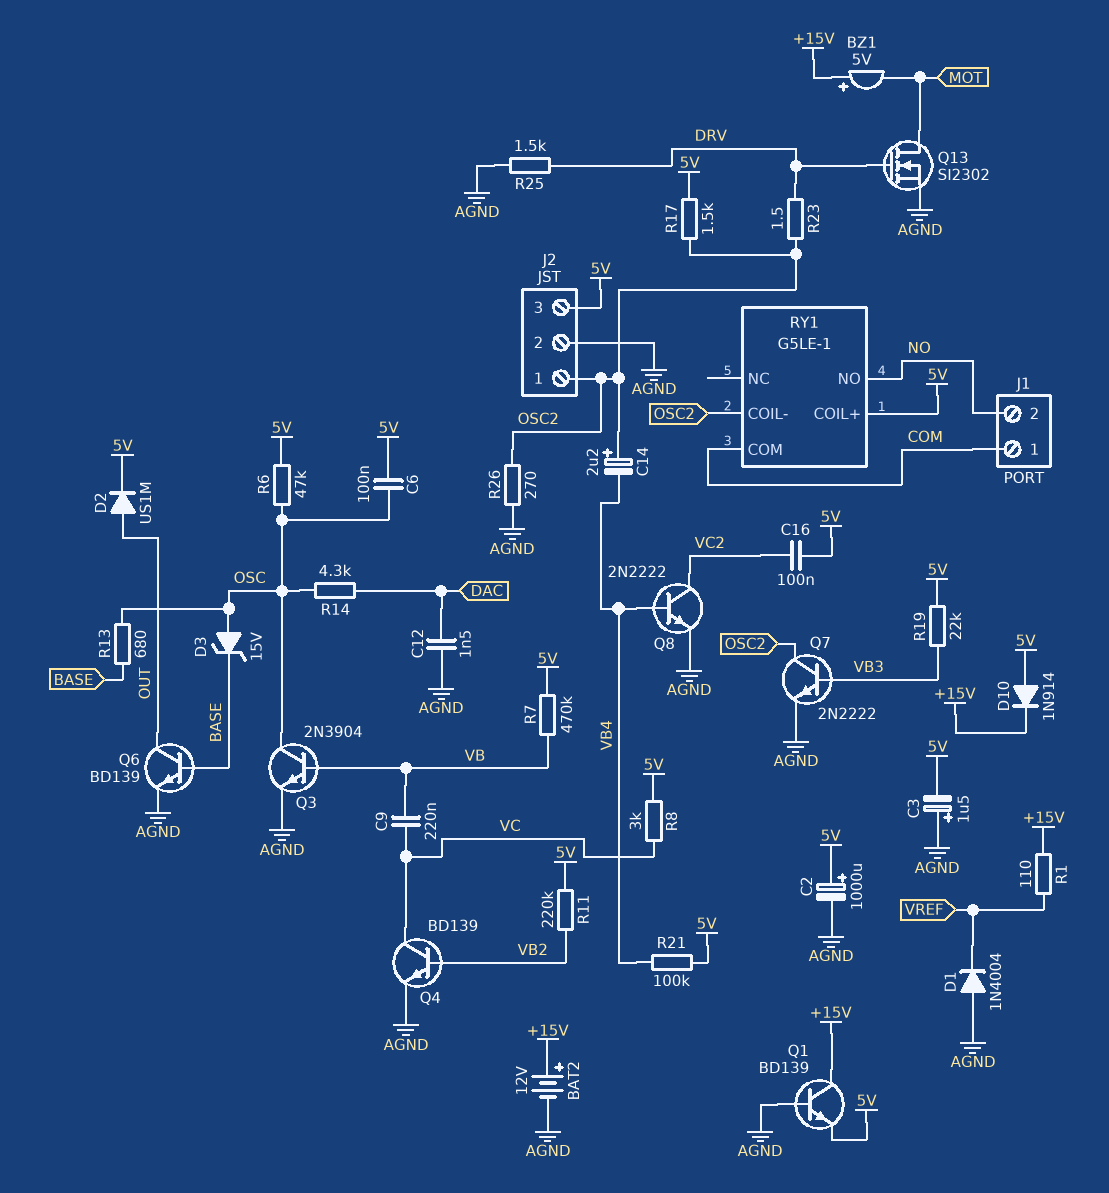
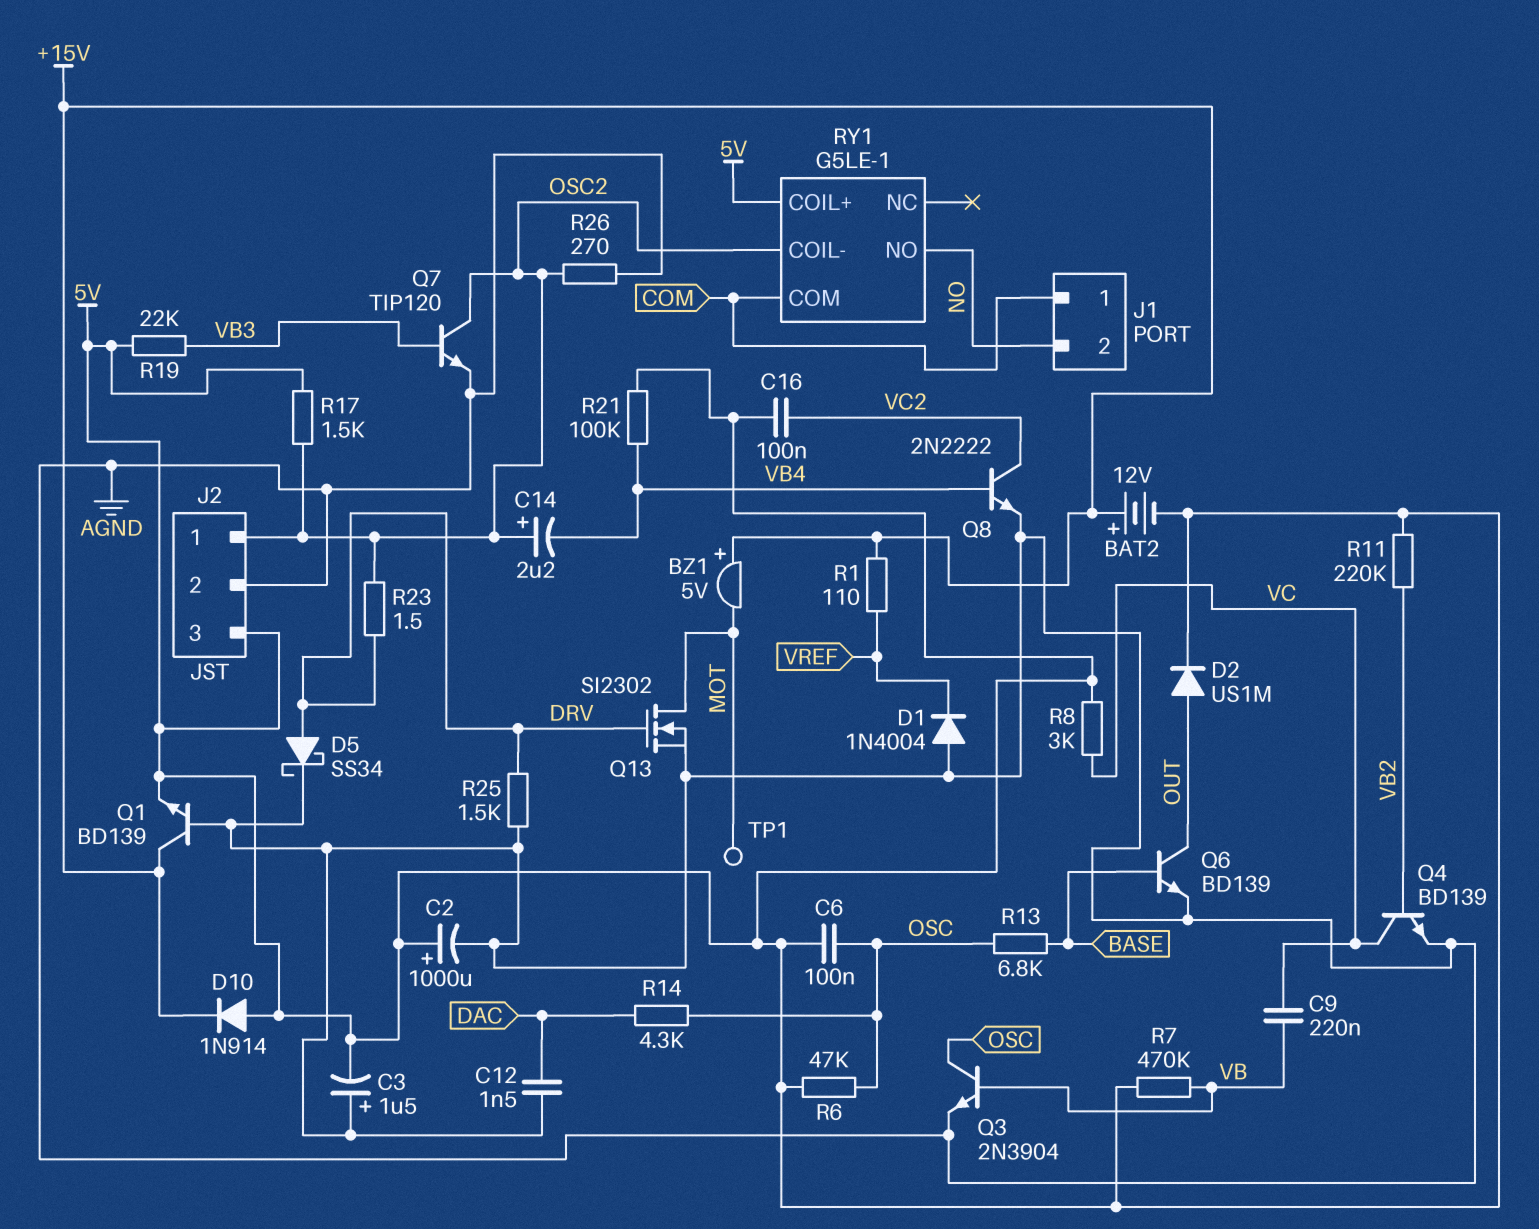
BAT2: 12V (plus +15V, minus AGND) -> 12V (plus +15V, minus 5V)
D3: zener 15V (A OSC, K BASE) -> none
D5: none -> schottky SS34 (A DRV, K AGND)
Q7: NPN 2N2222 (B VB3, C OSC2, E AGND) -> NPN TIP120 (B VB3, C OSC2, E AGND)
R13: 680 (BASE, OSC) -> 6.8k (BASE, OSC)
TP1: none -> test point (MOT)

